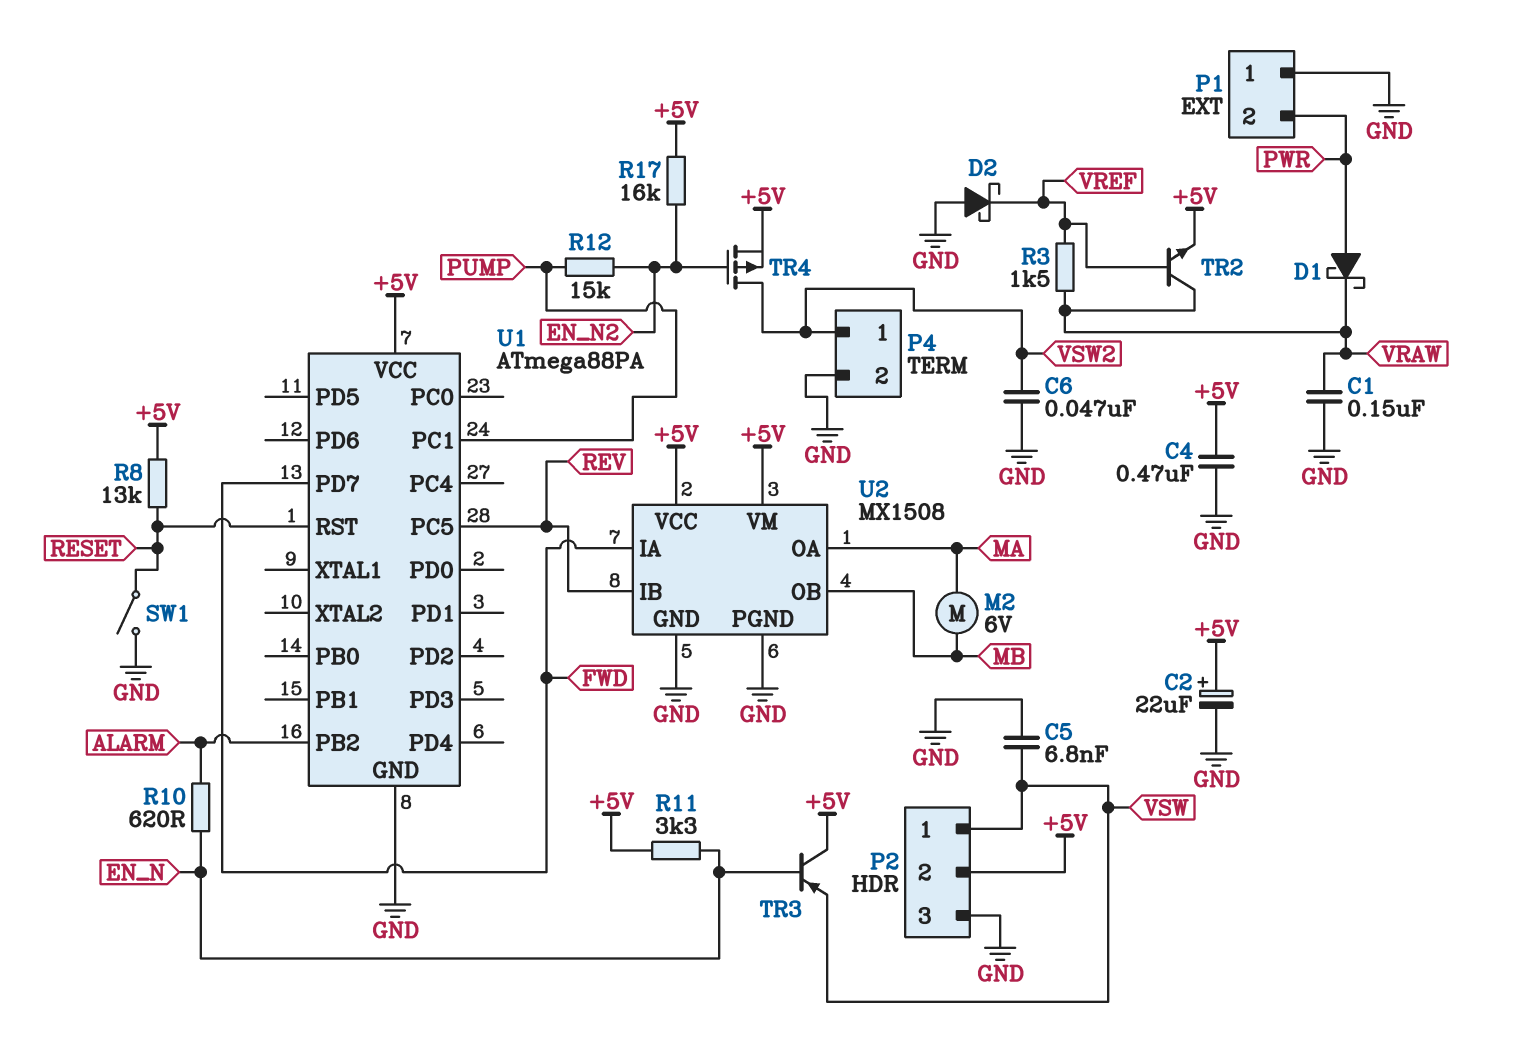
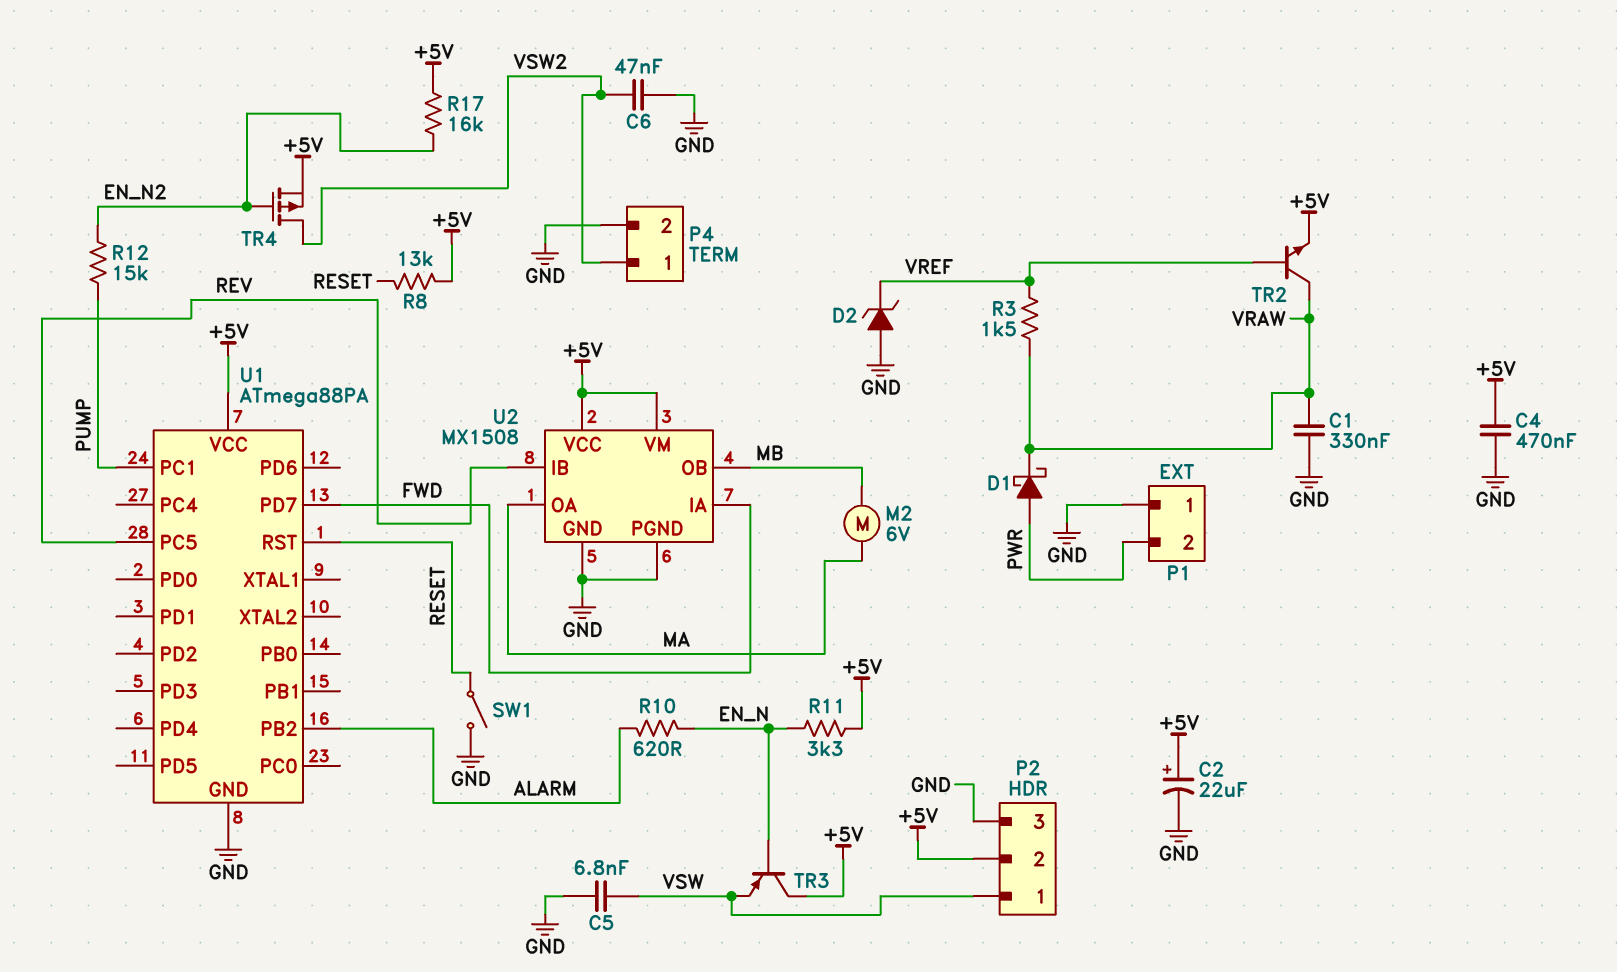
C1: 150nF (GND, VRAW) -> 330nF (GND, VRAW)
D2: schottky (A GND, K VREF) -> zener (A GND, K VREF)

